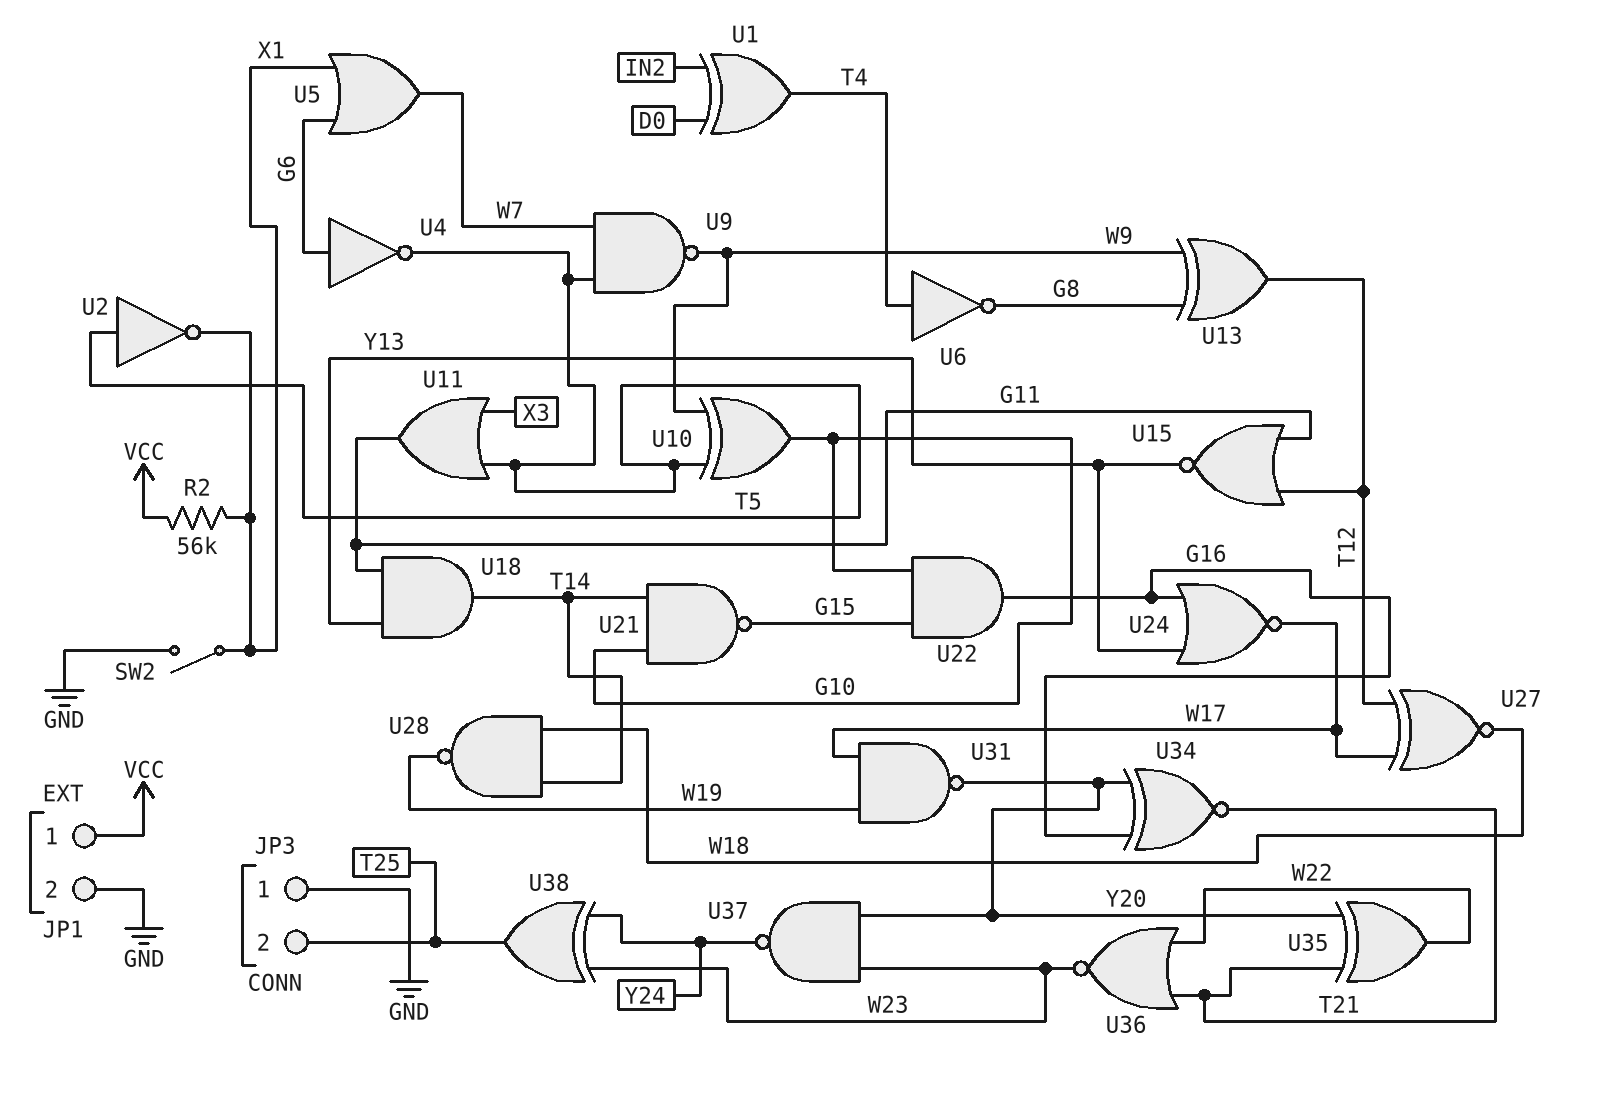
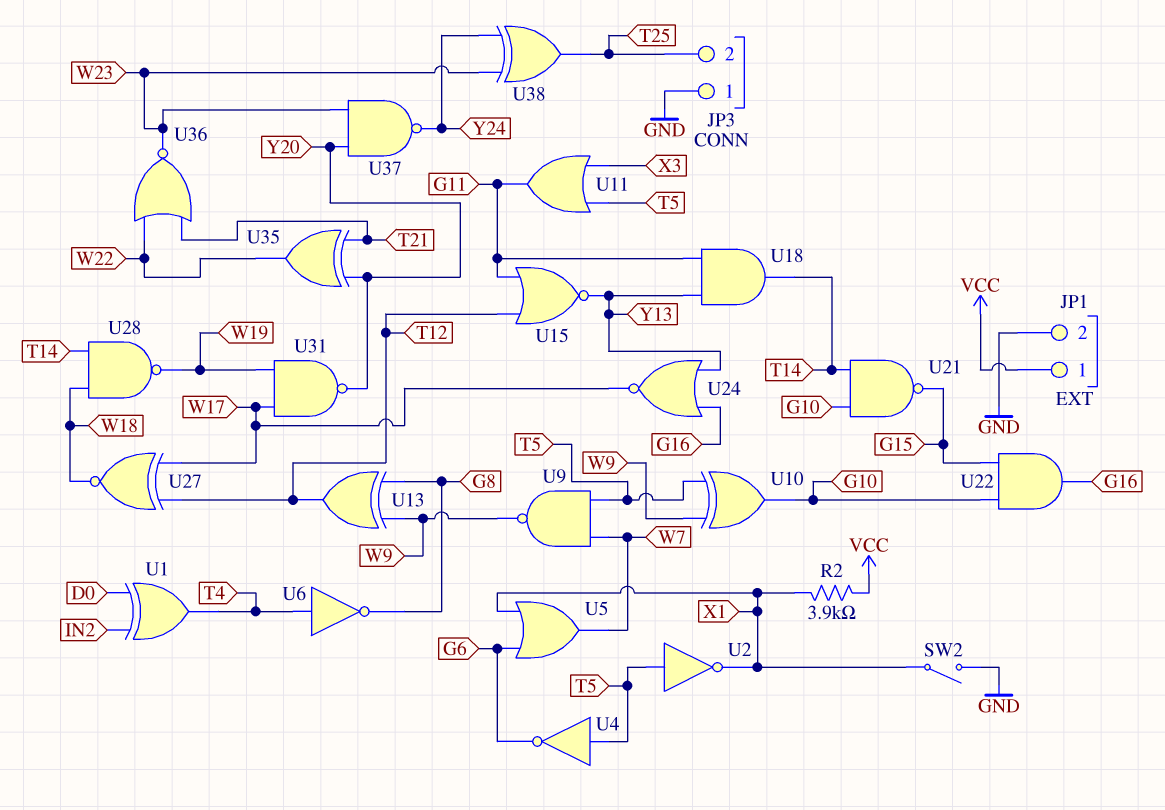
R2: 56k (VCC, X1) -> 3.9k (VCC, X1)
U4: NOT (in G6, out T5) -> NOT (in T5, out G6)
U34: XNOR (in G16, in Y20, out T21) -> none

